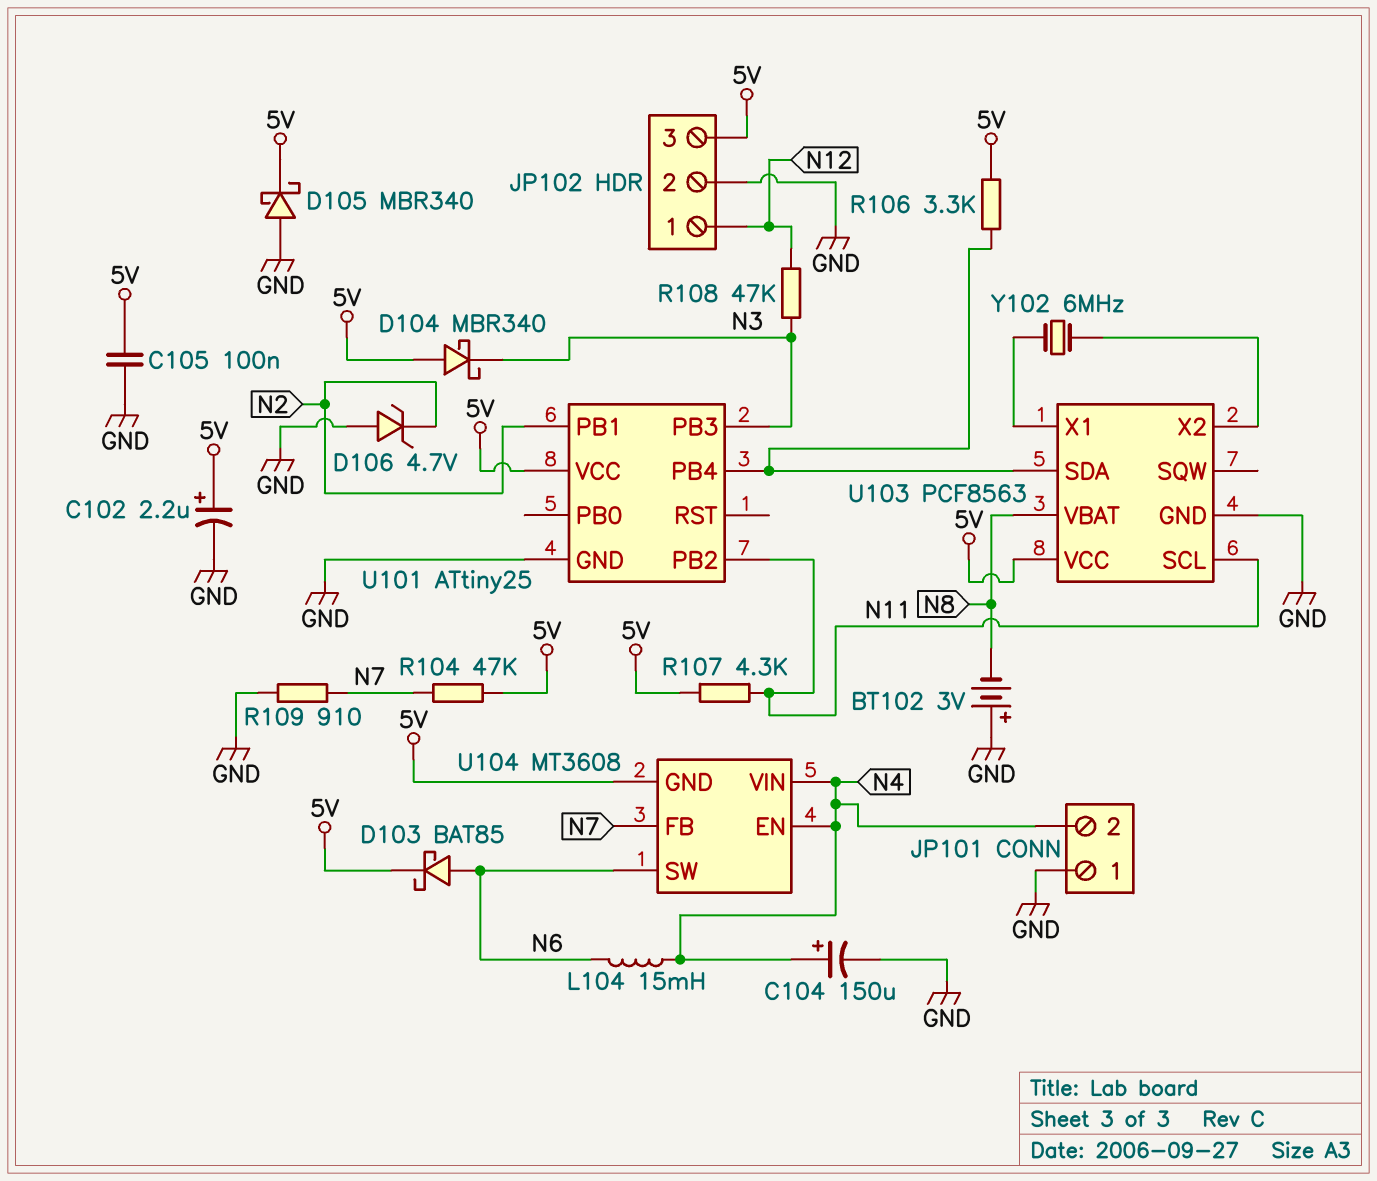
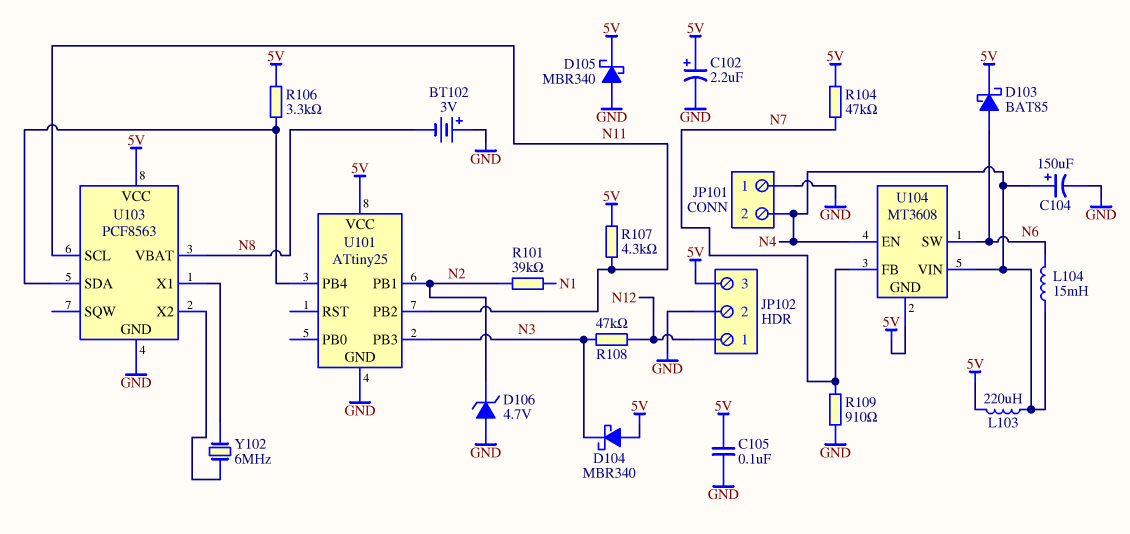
L103: none -> 220uH (5V, N4)
R101: none -> 39k (N1, N2)

